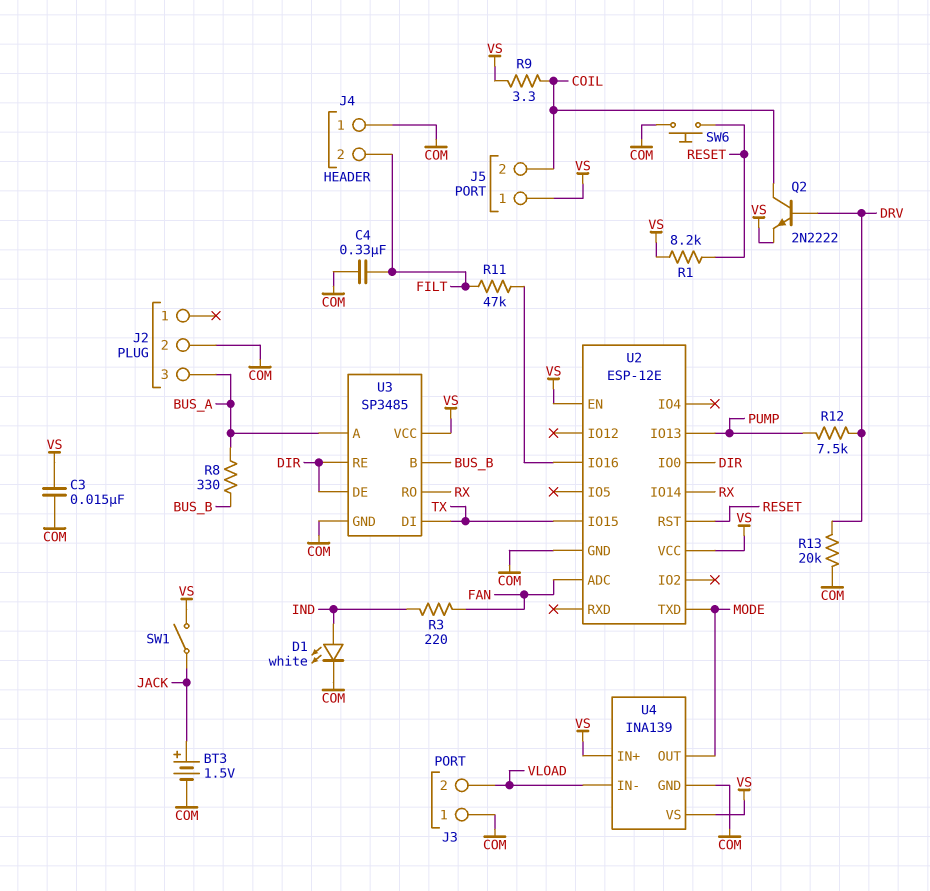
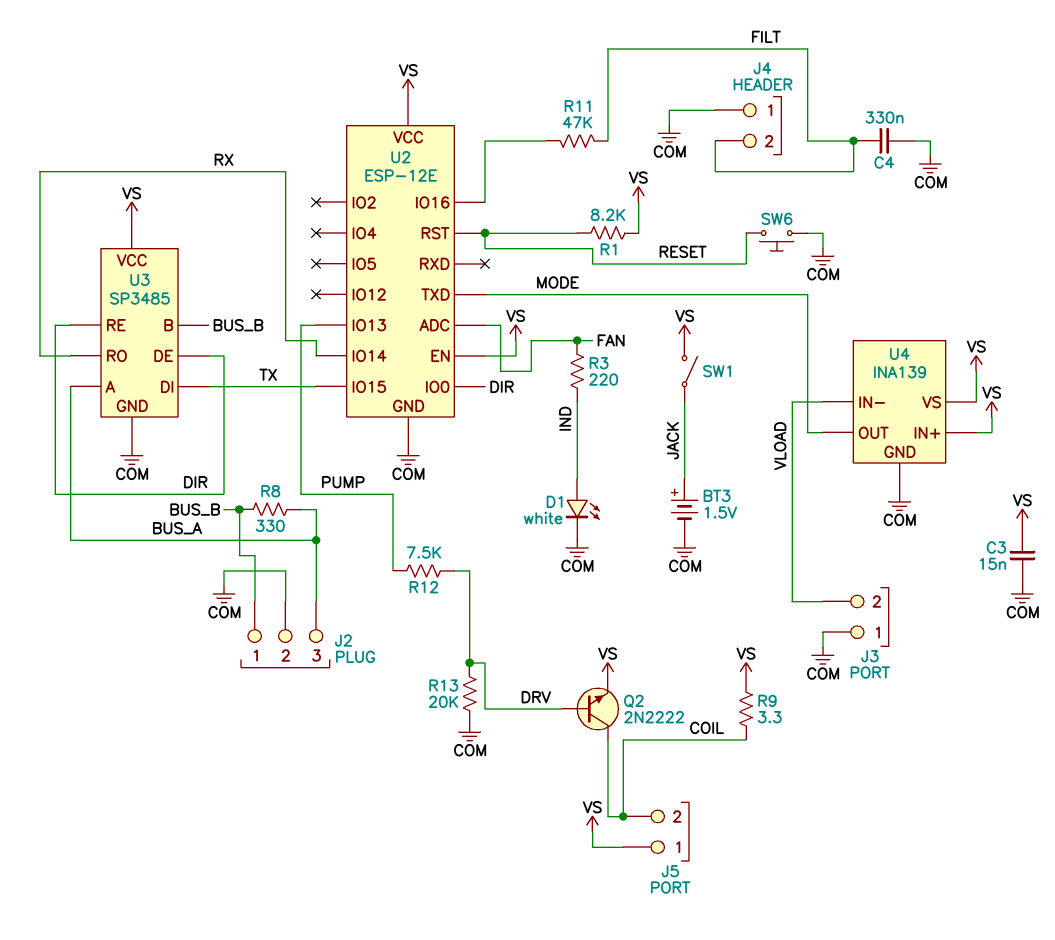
J2 pin 1: none -> BUS_B

